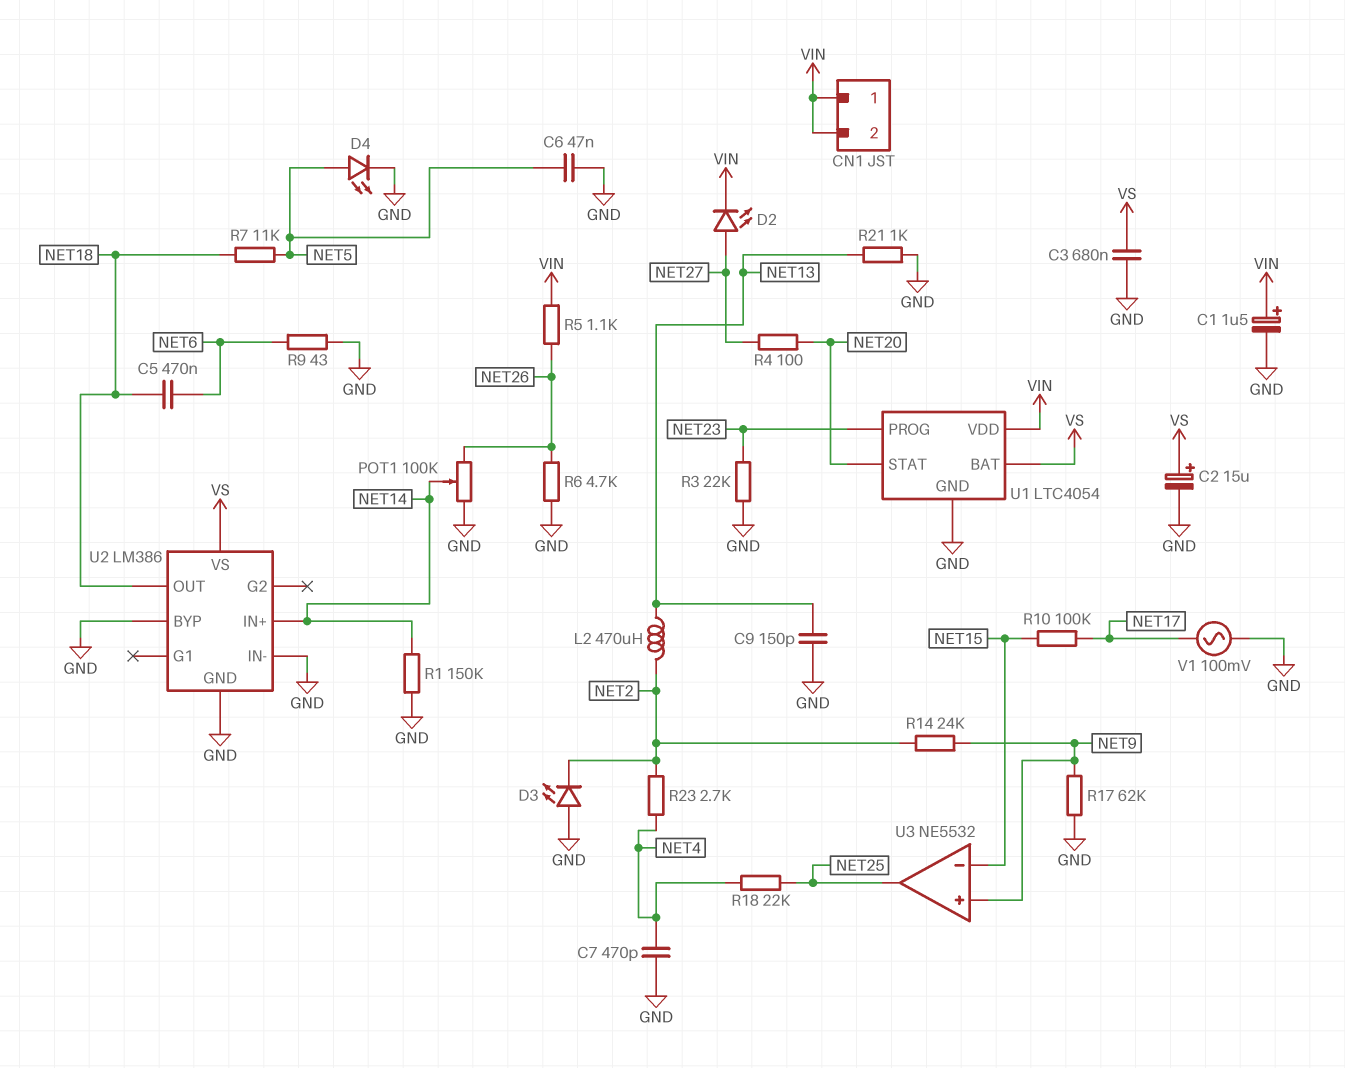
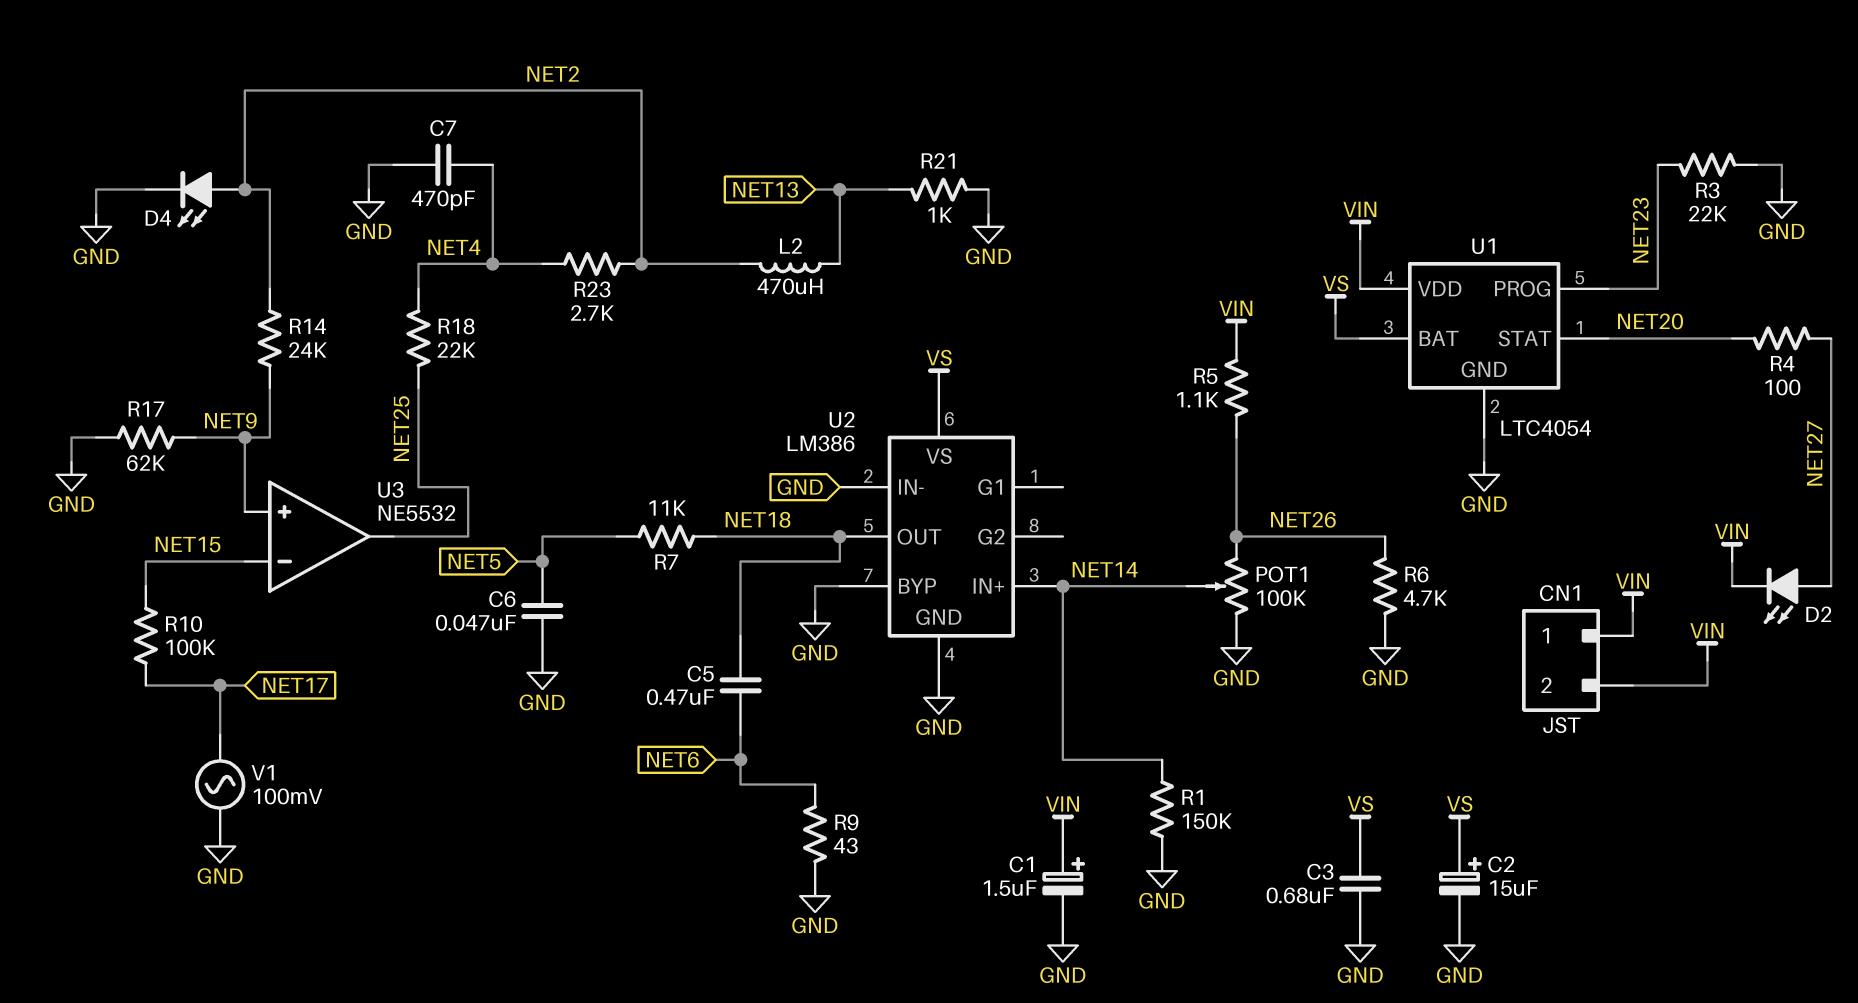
C9: 150pF (GND, NET13) -> none
D3: LED (A GND, K NET2) -> none
D4: LED (A NET5, K GND) -> LED (A NET2, K GND)

